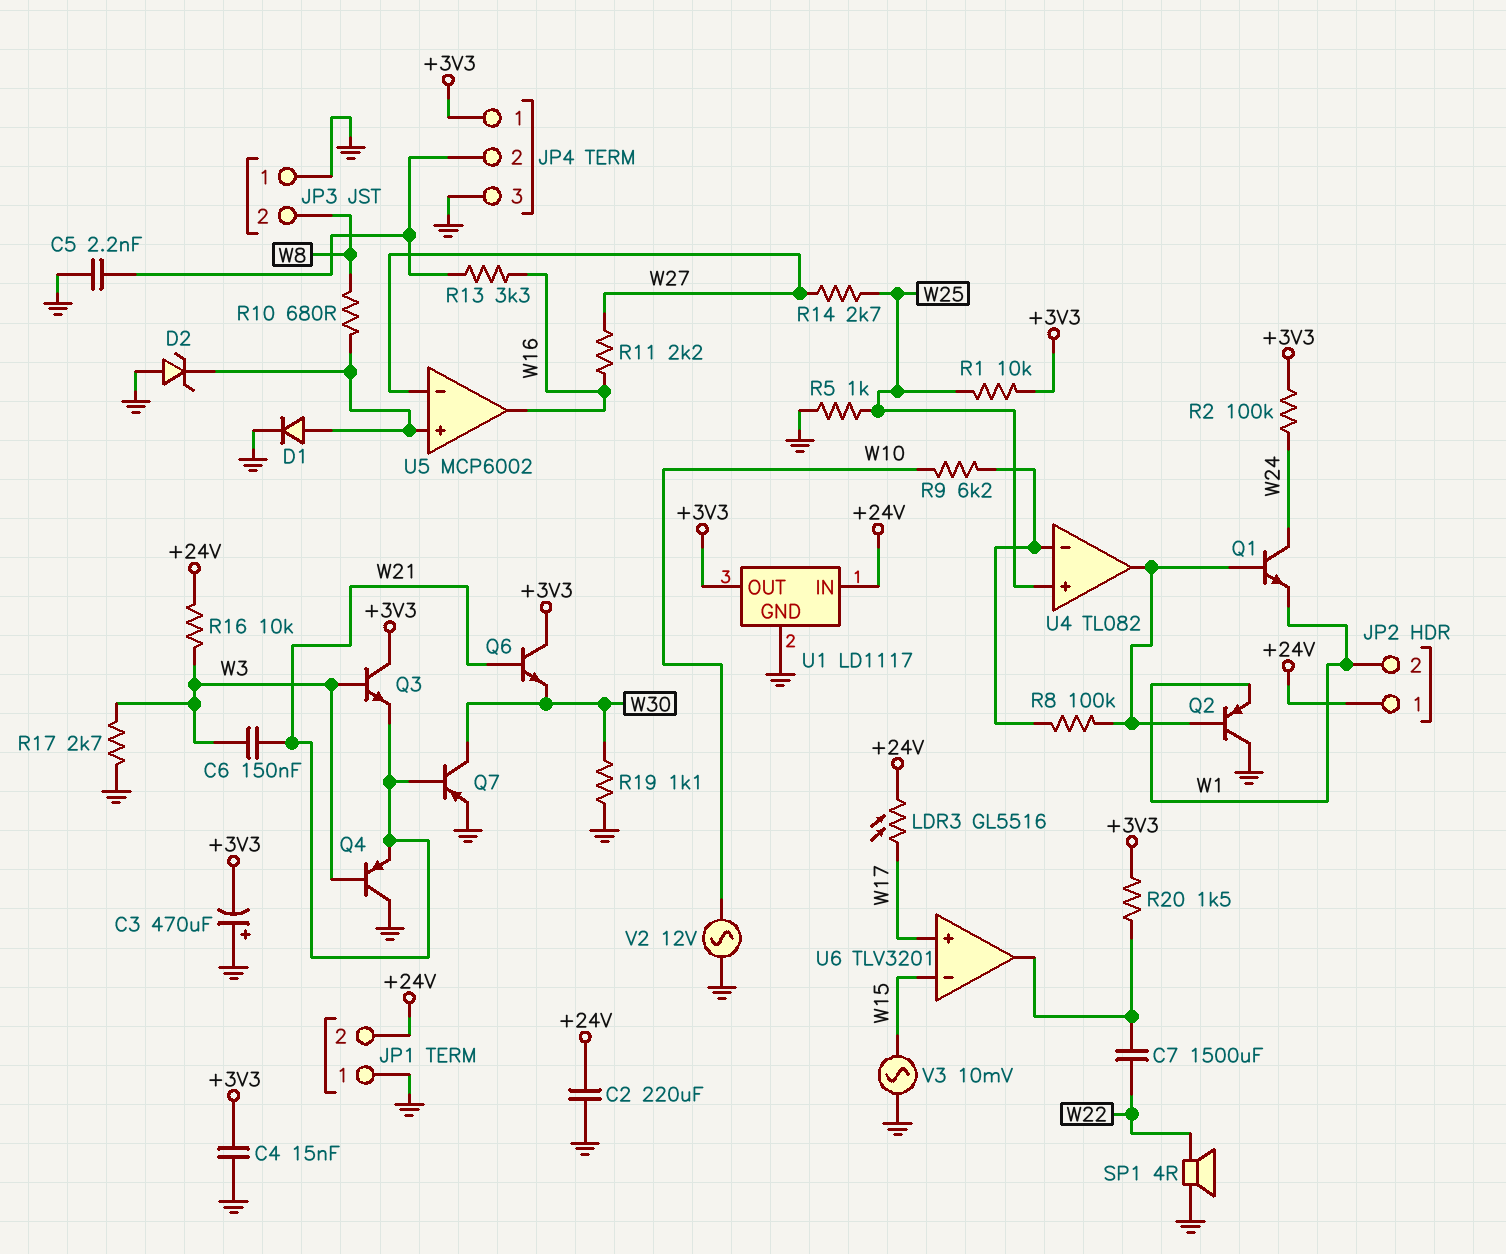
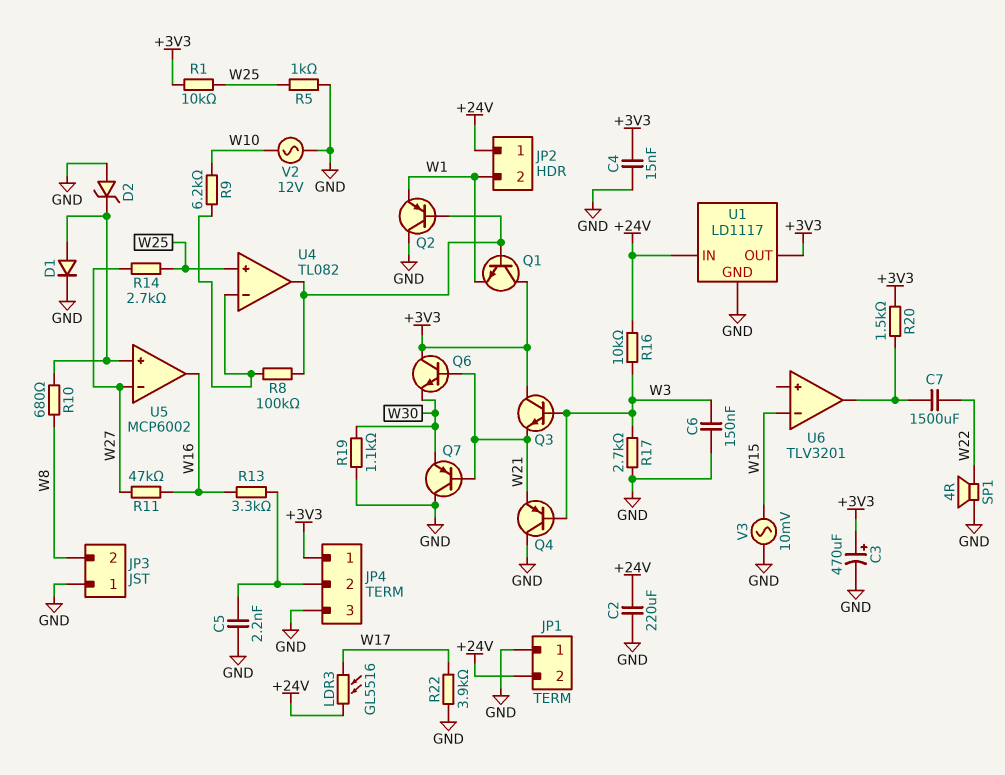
C3: 470uF (plus GND, minus +3V3) -> 470uF (plus +3V3, minus GND)
C6: 150nF (W3, W21) -> 150nF (GND, W3)
Q1: NPN (B U4/out, C W24, E W1) -> NPN (B U4/out, C +3V3, E W1)
Q7: PNP (B W21, C W30, E GND) -> PNP (B W21, C GND, E W30)
R2: 100k (+3V3, W24) -> none
R11: 2.2k (W16, W27) -> 47k (W16, W27)
R22: none -> 3.9k (GND, W17)
U6 pin in+: W17 -> none

